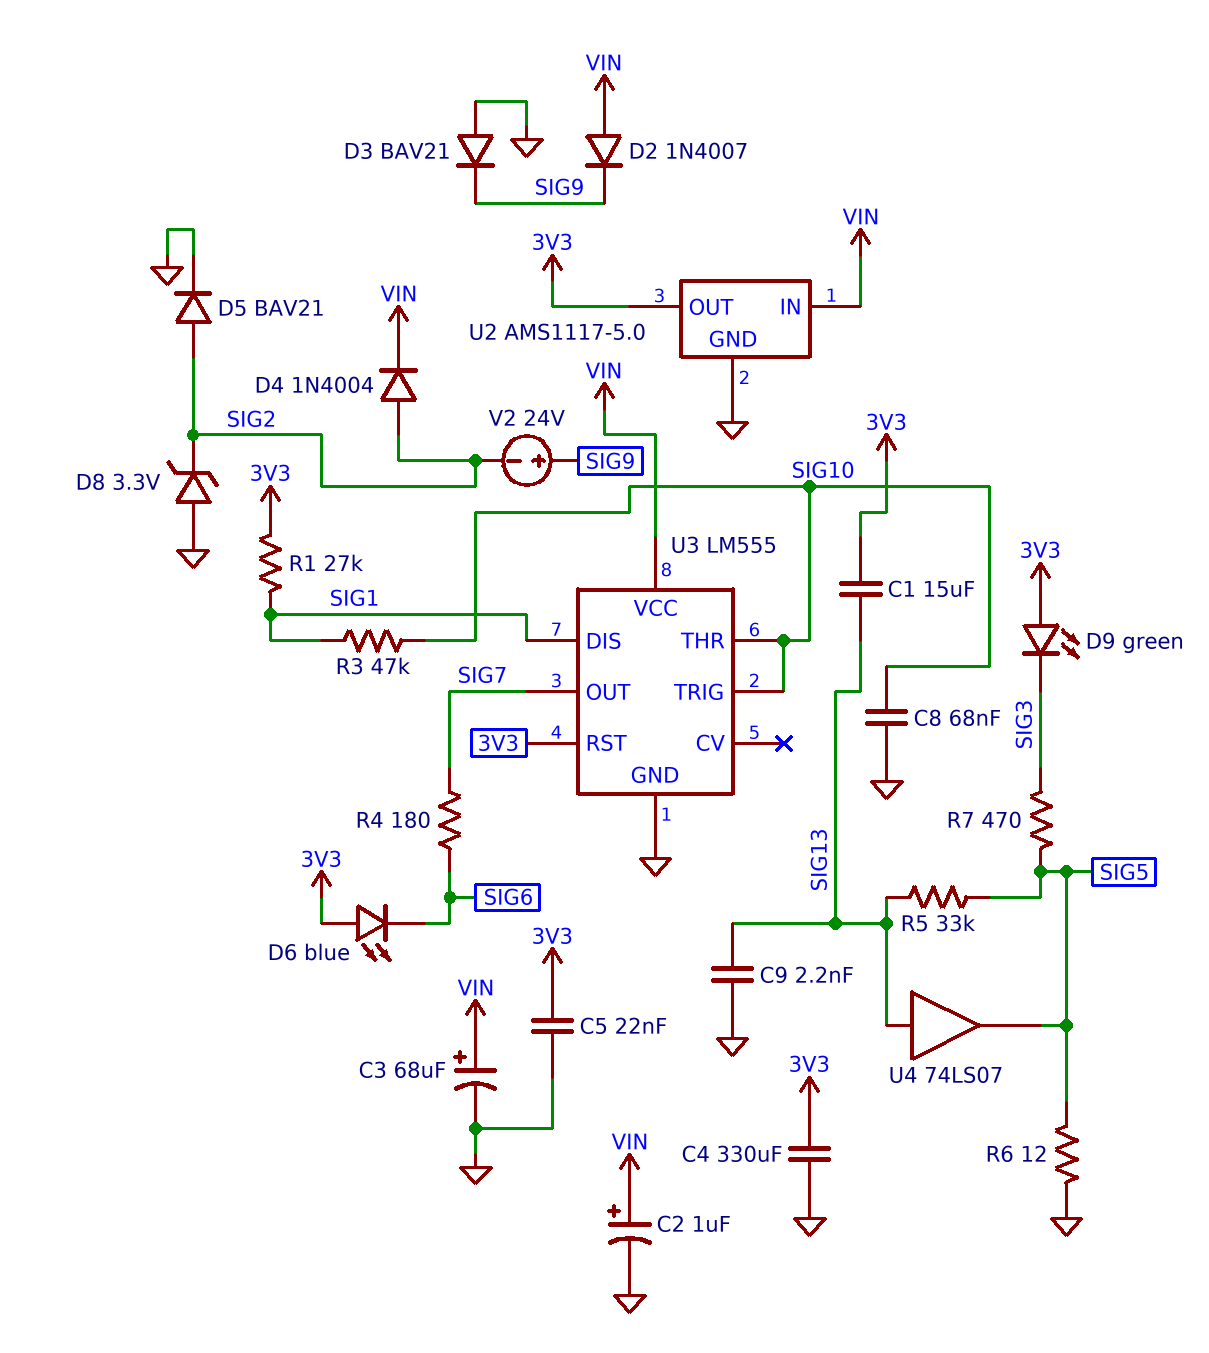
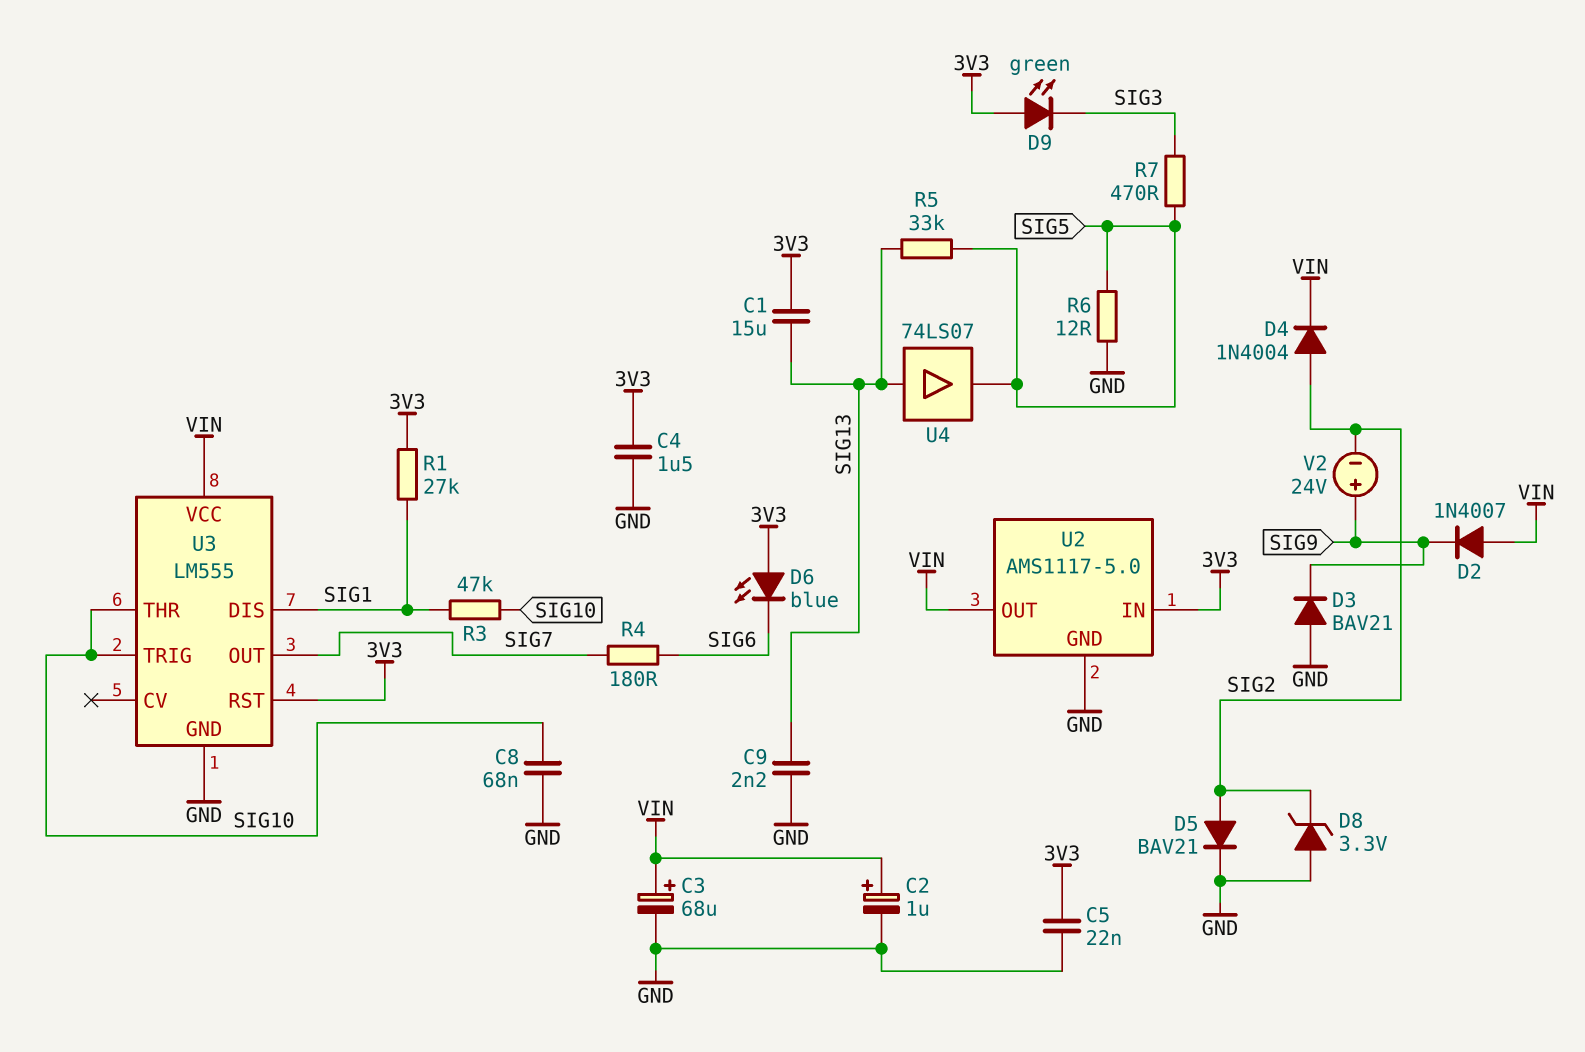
C4: 330uF (3V3, GND) -> 1.5uF (3V3, GND)
U2 pin IN: VIN -> 3V3
U2 pin OUT: 3V3 -> VIN

